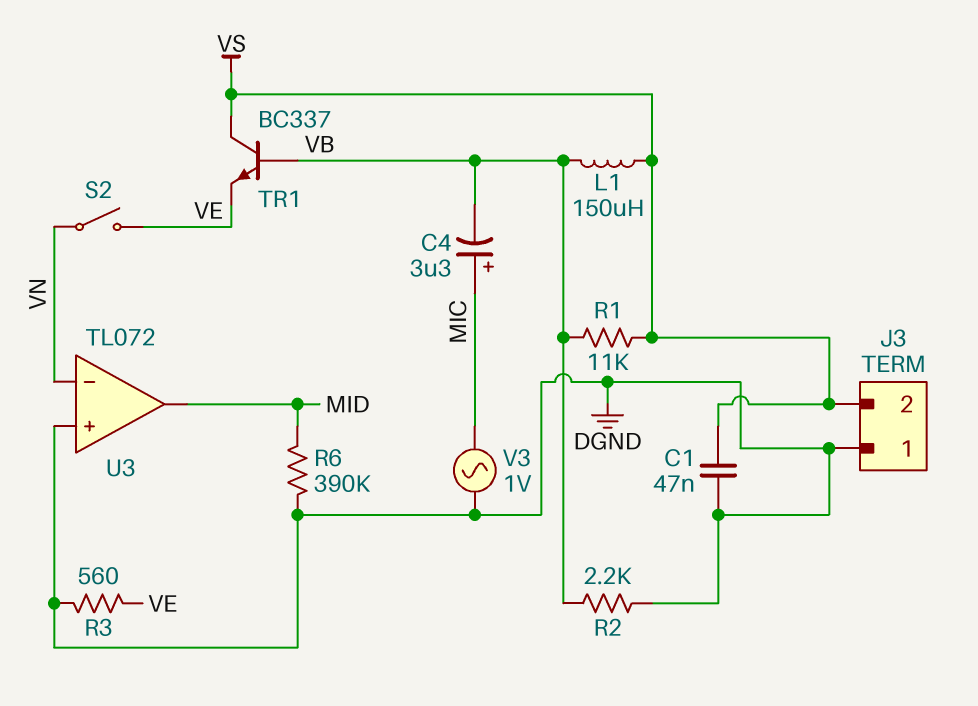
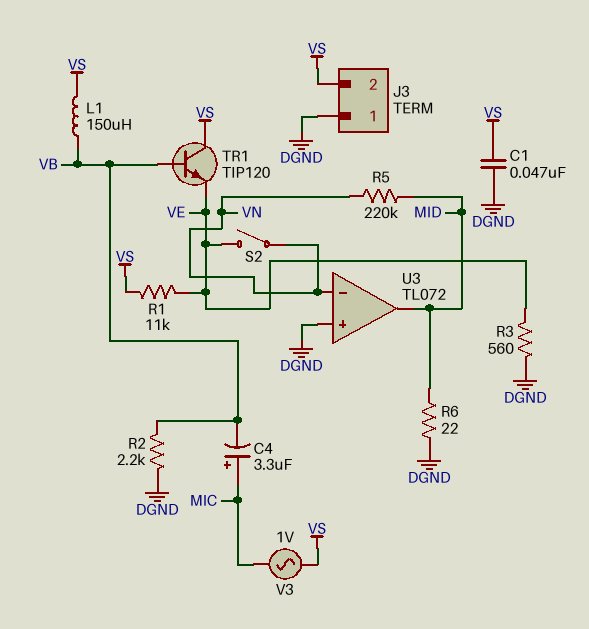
R1: 11k (VB, VS) -> 11k (VE, VS)
R5: none -> 220k (MID, VN)
R6: 390k (DGND, MID) -> 22 (DGND, MID)
TR1: NPN BC337 (B VB, C VS, E VE) -> NPN TIP120 (B VB, C VS, E VE)
V3: AC 1V (DGND, MIC) -> AC 1V (MIC, VS)

